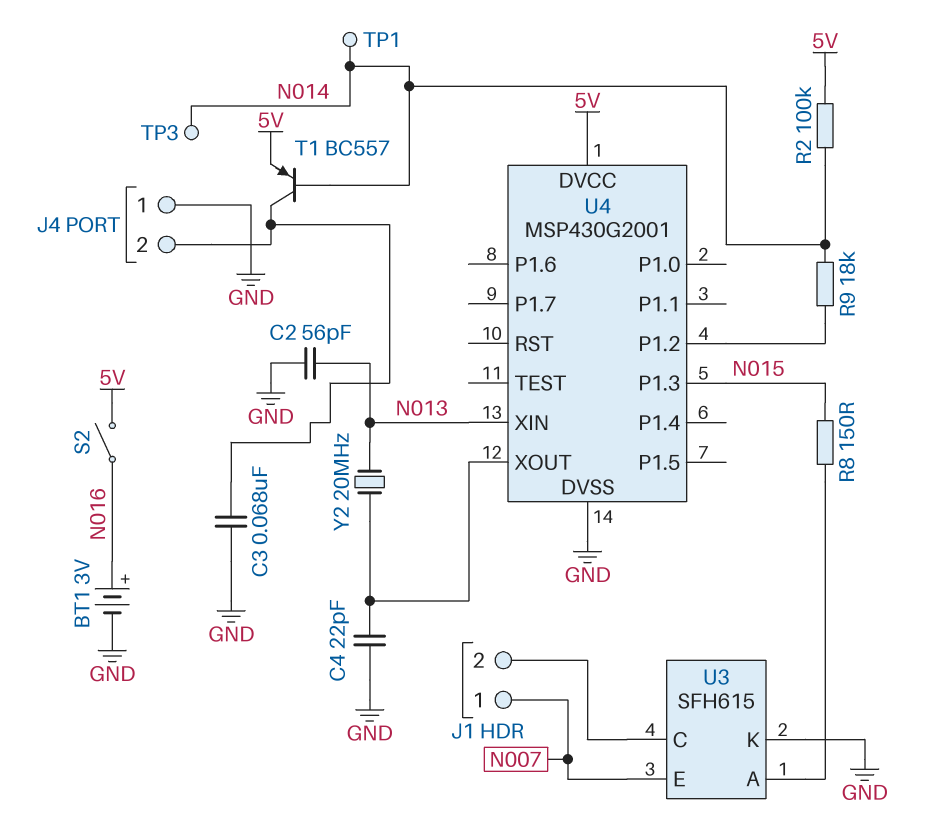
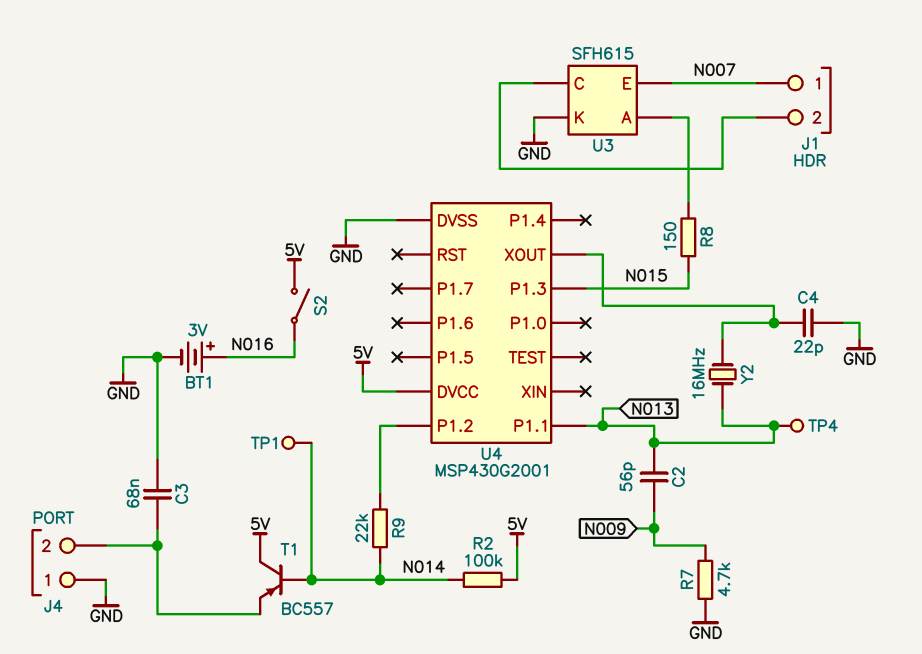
C2: 56pF (GND, N013) -> 56pF (N009, N013)
R7: none -> 4.7k (GND, N009)
R9: 18k (N014, U4/P1.2) -> 22k (N014, U4/P1.2)
T1: PNP BC557 (B N014, C J4/2, E 5V) -> PNP BC557 (B N014, C 5V, E J4/2)
TP3: test point (N014) -> none
TP4: none -> test point (N013)
U4 pin P1.1: none -> N013
U4 pin XIN: N013 -> none
Y2: 20MHz (N013, U4/XOUT) -> 16MHz (N013, U4/XOUT)

